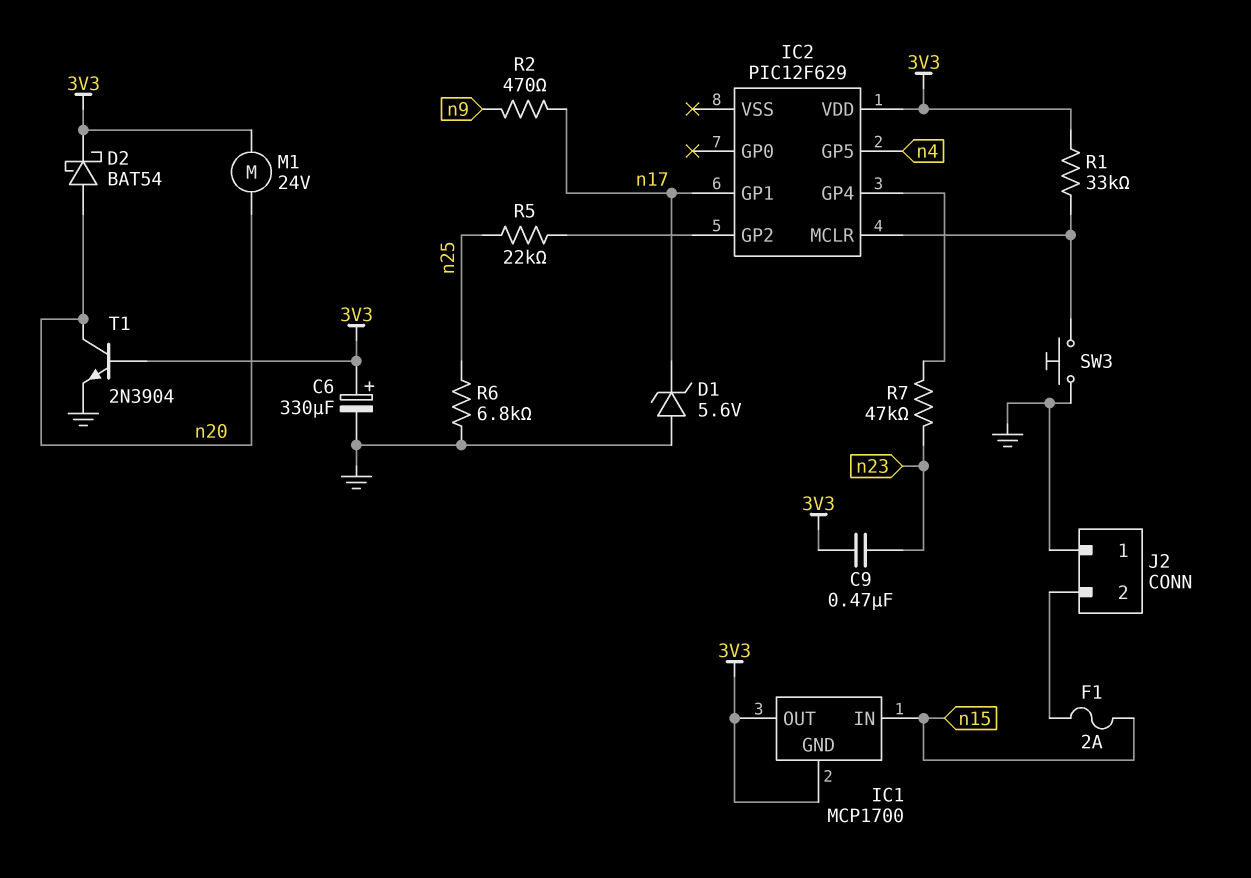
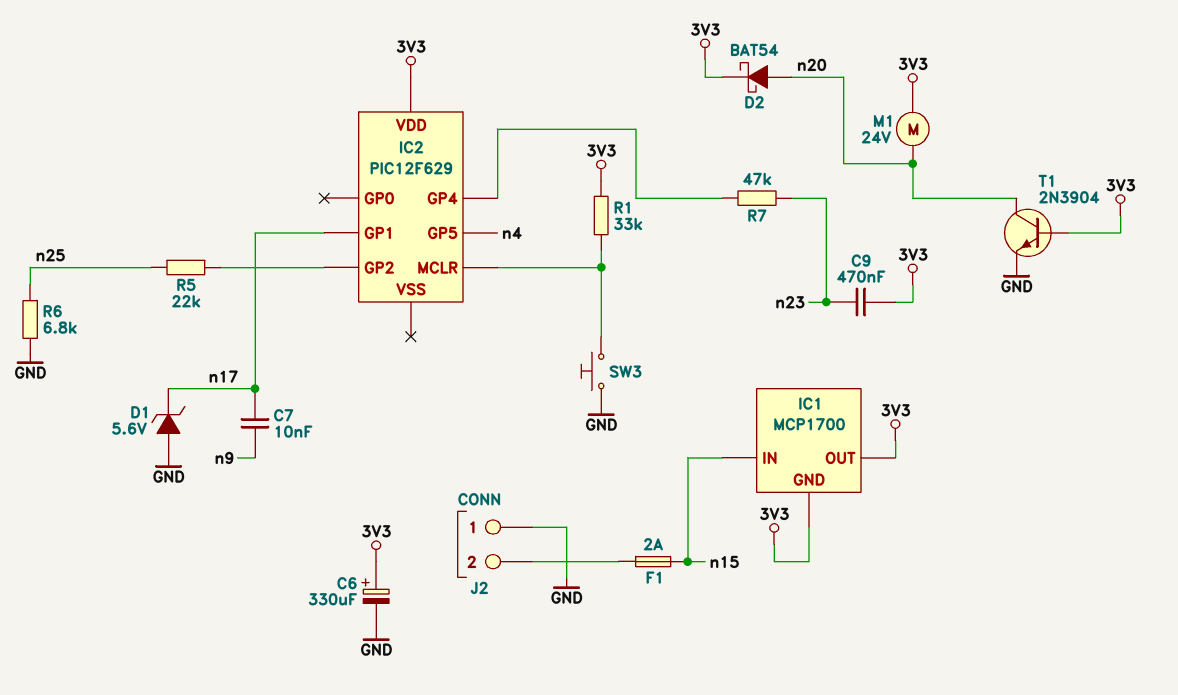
C7: none -> 10nF (n9, n17)
R2: 470 (n9, n17) -> none

